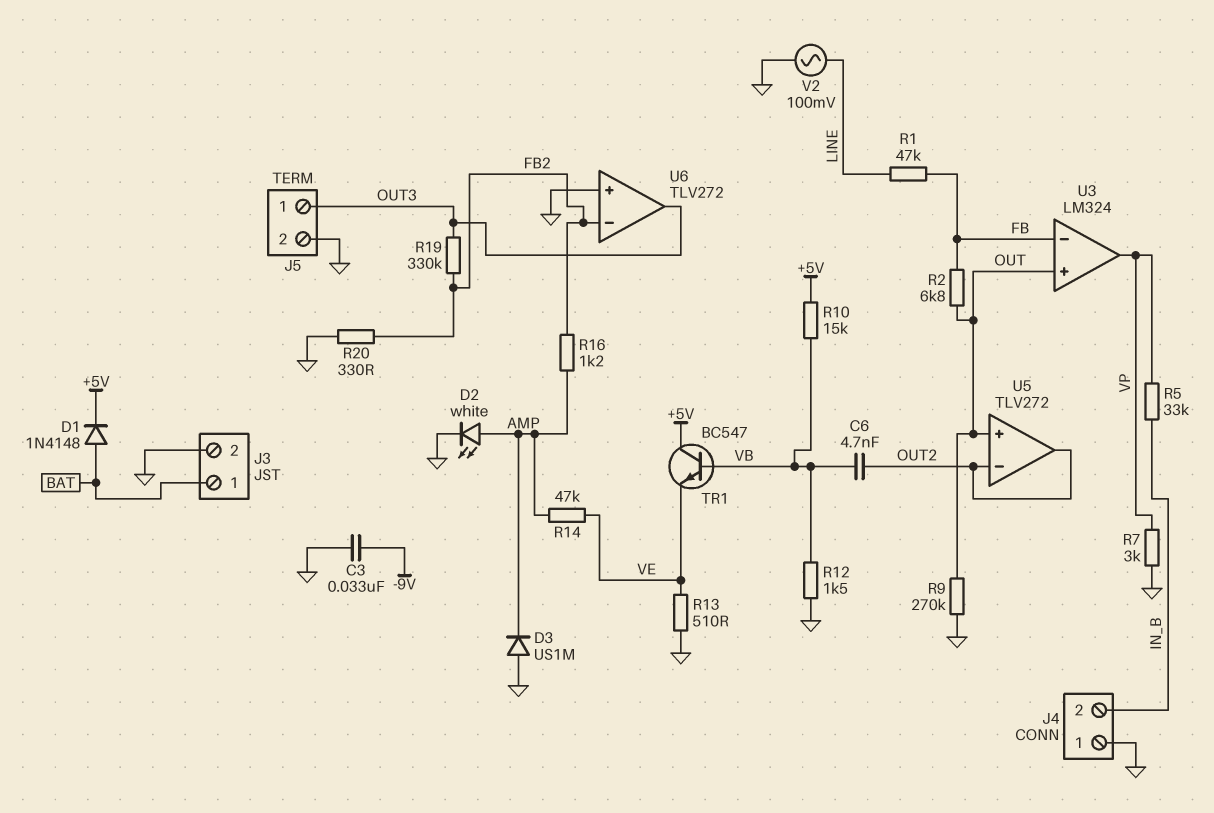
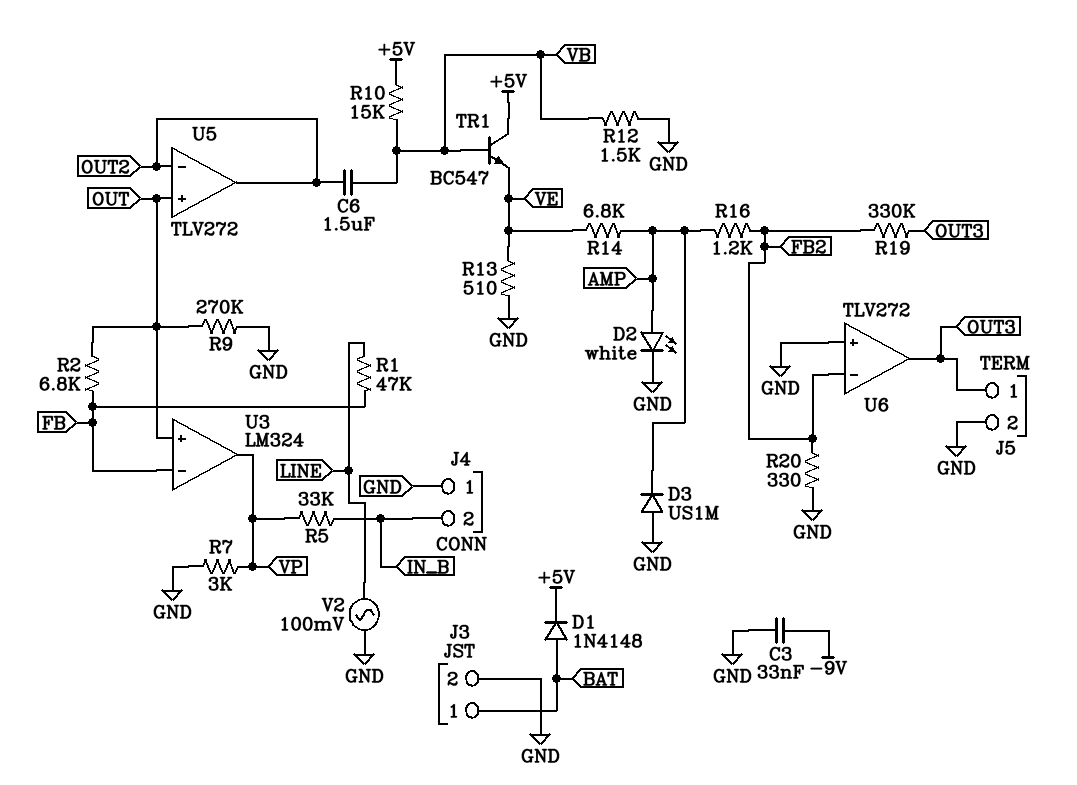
C6: 4.7nF (OUT2, VB) -> 1.5uF (OUT2, VB)
R14: 47k (AMP, VE) -> 6.8k (AMP, VE)

